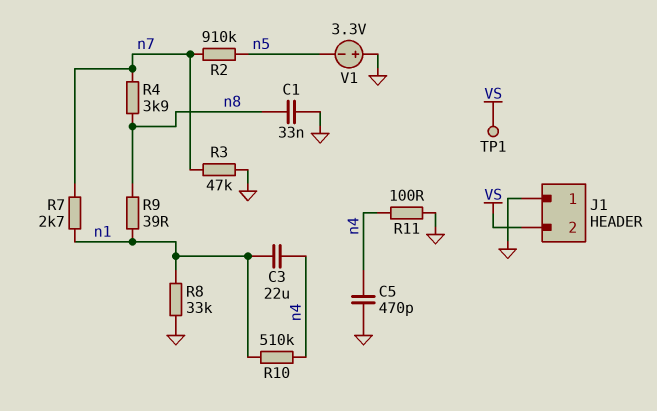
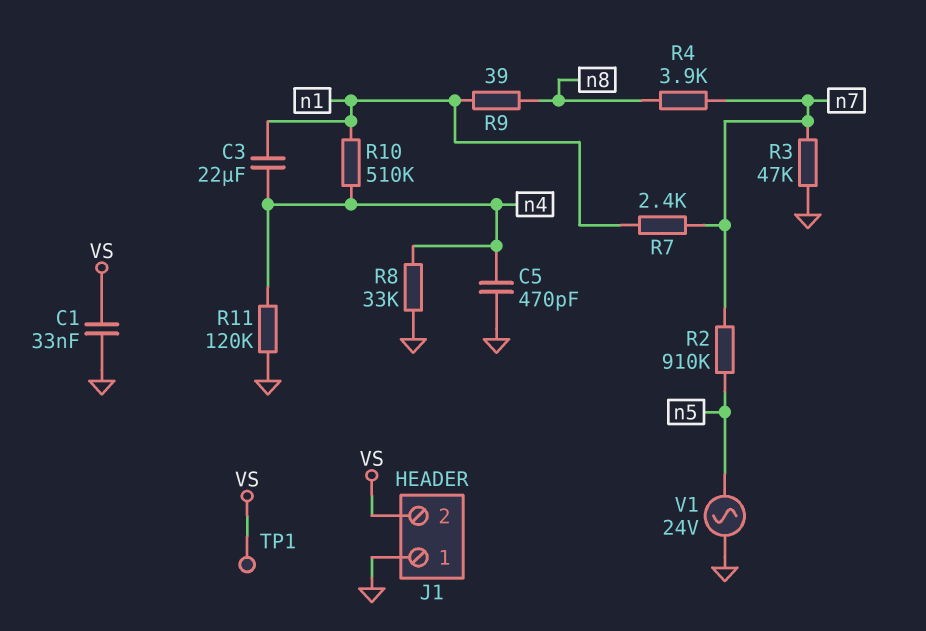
C1: 33nF (GND, n8) -> 33nF (GND, VS)
R7: 2.7k (n1, n7) -> 2.4k (n1, n7)
R8: 33k (GND, n1) -> 33k (GND, n4)
R11: 100 (GND, n4) -> 120k (GND, n4)
V1: 3.3V (plus GND, minus n5) -> AC 24V (GND, n5)

